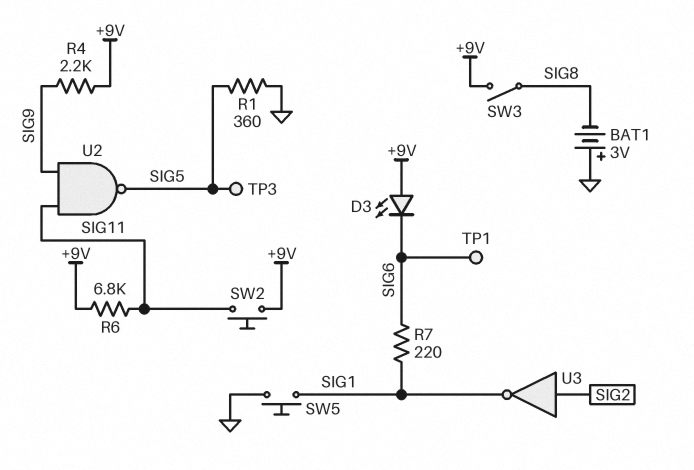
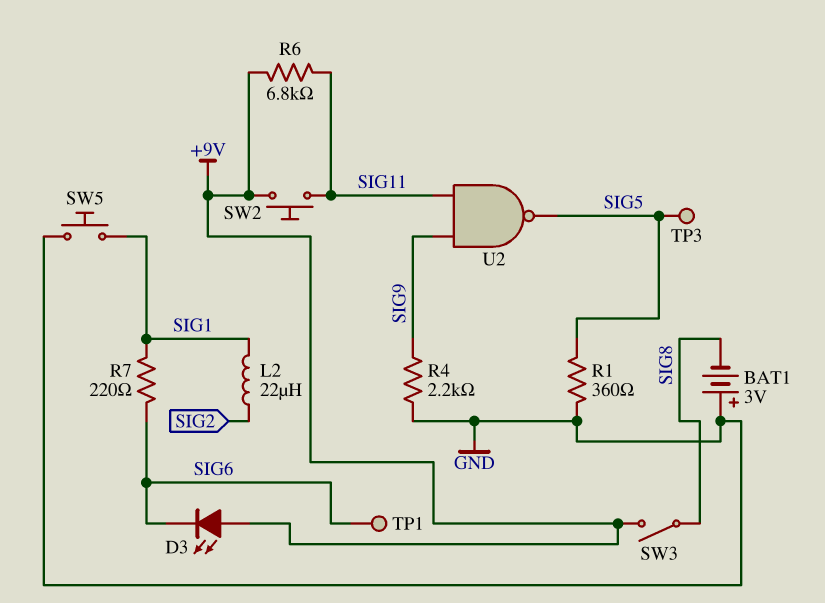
L2: none -> 22uH (SIG1, SIG2)
R4: 2.2k (+9V, SIG9) -> 2.2k (GND, SIG9)
U3: NOT (in SIG2, out SIG1) -> none

